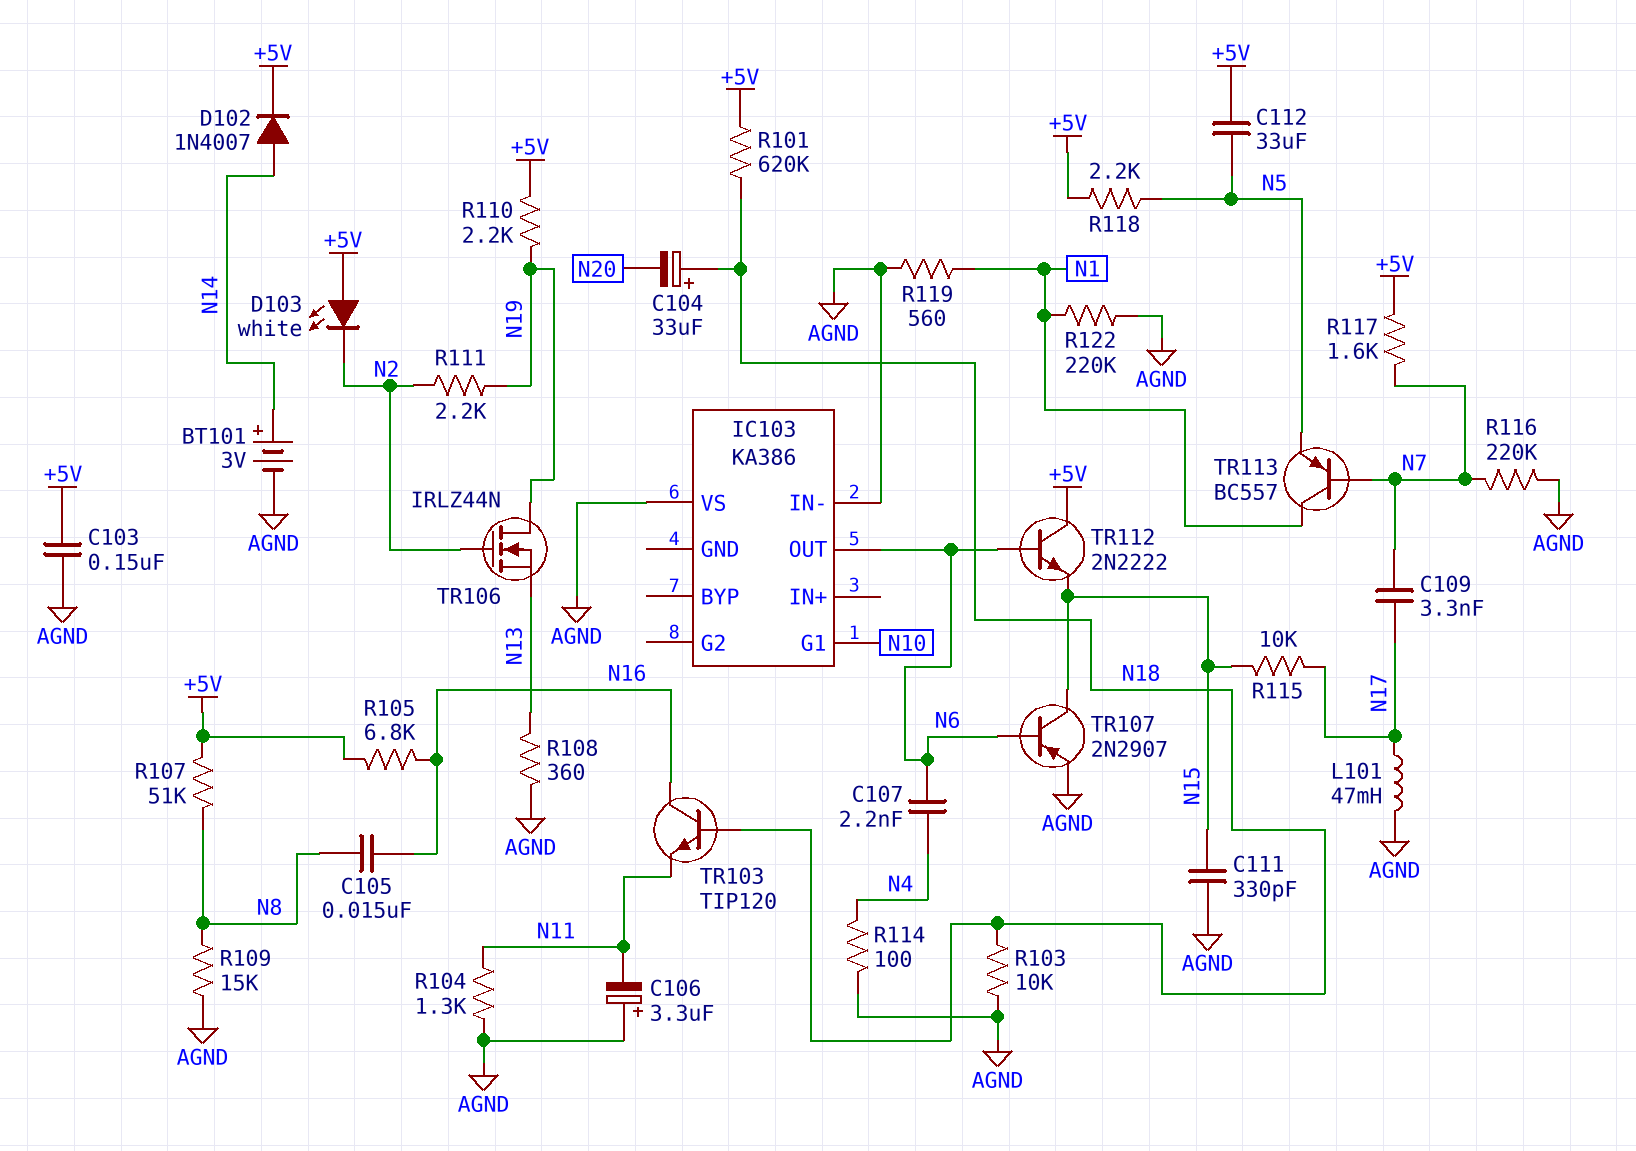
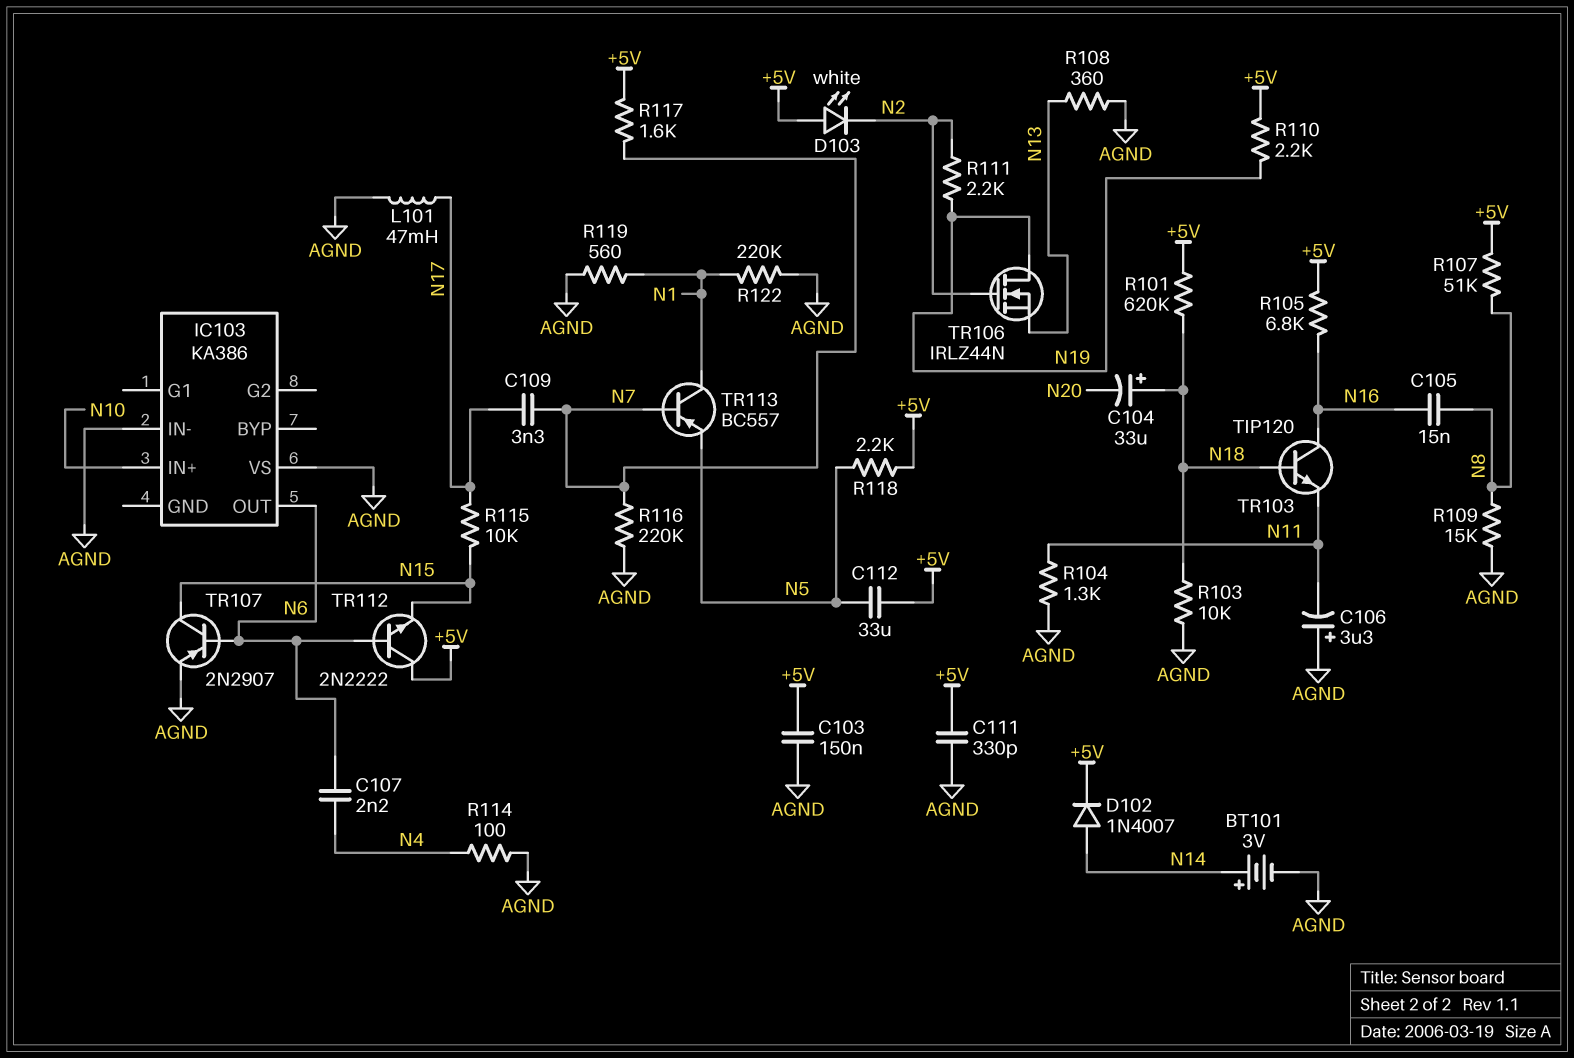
C111: 330pF (AGND, N15) -> 330pF (+5V, AGND)
IC103 pin G1: N10 -> none
IC103 pin IN+: none -> N10

